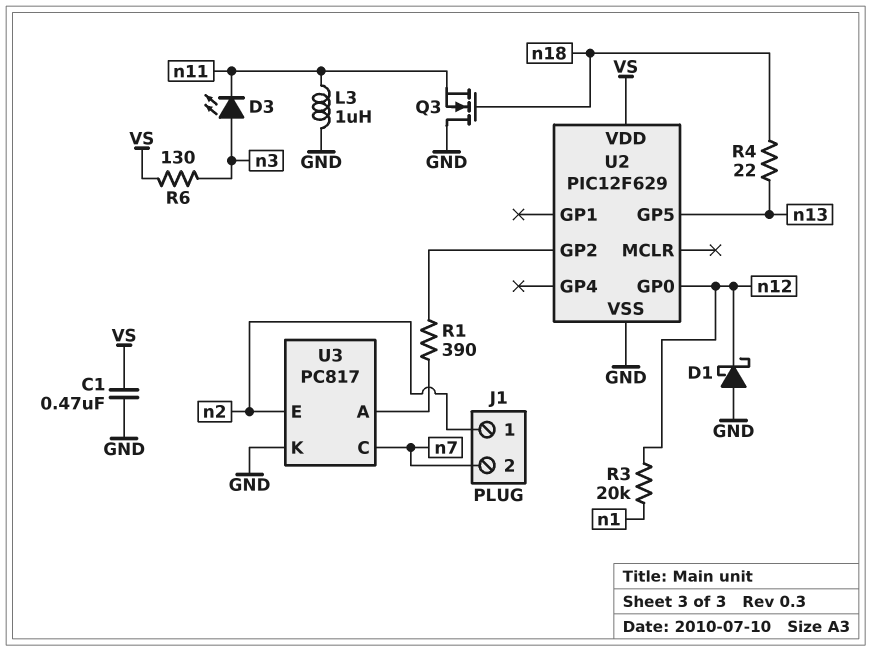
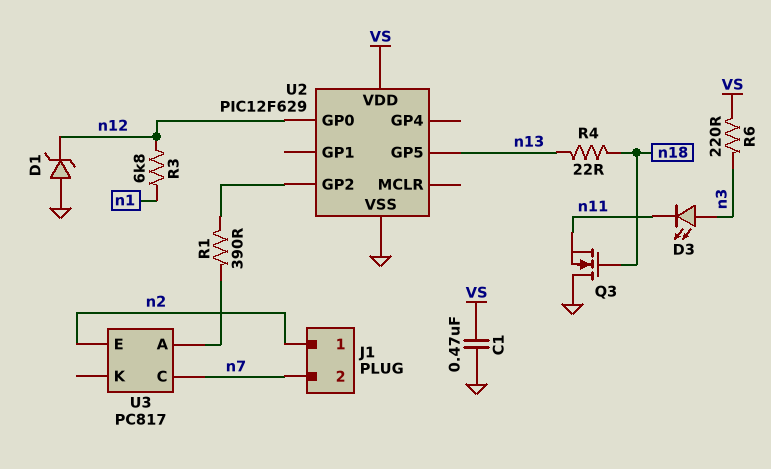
D1: schottky (A GND, K n12) -> zener (A GND, K n12)
L3: 1uH (GND, n11) -> none
R3: 20k (n1, n12) -> 6.8k (n1, n12)
R6: 130 (VS, n3) -> 220 (VS, n3)
U3 pin K: GND -> none

